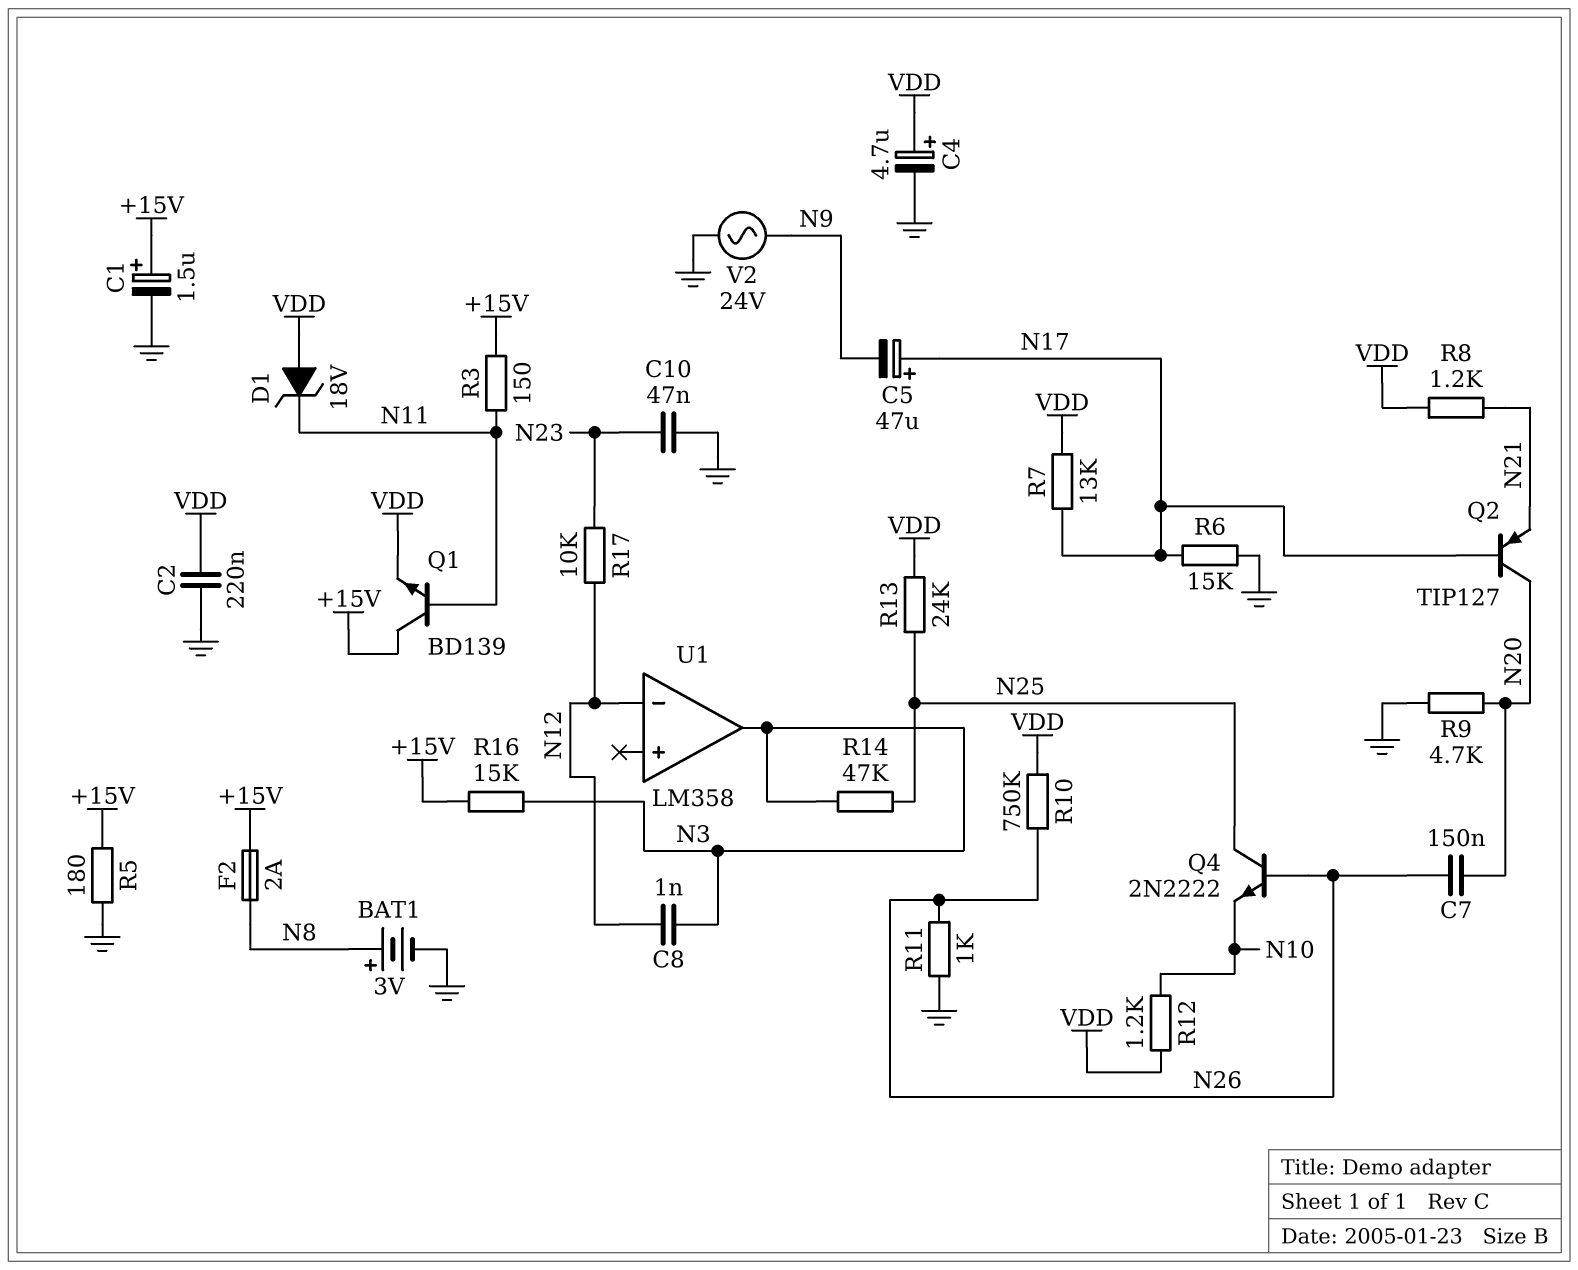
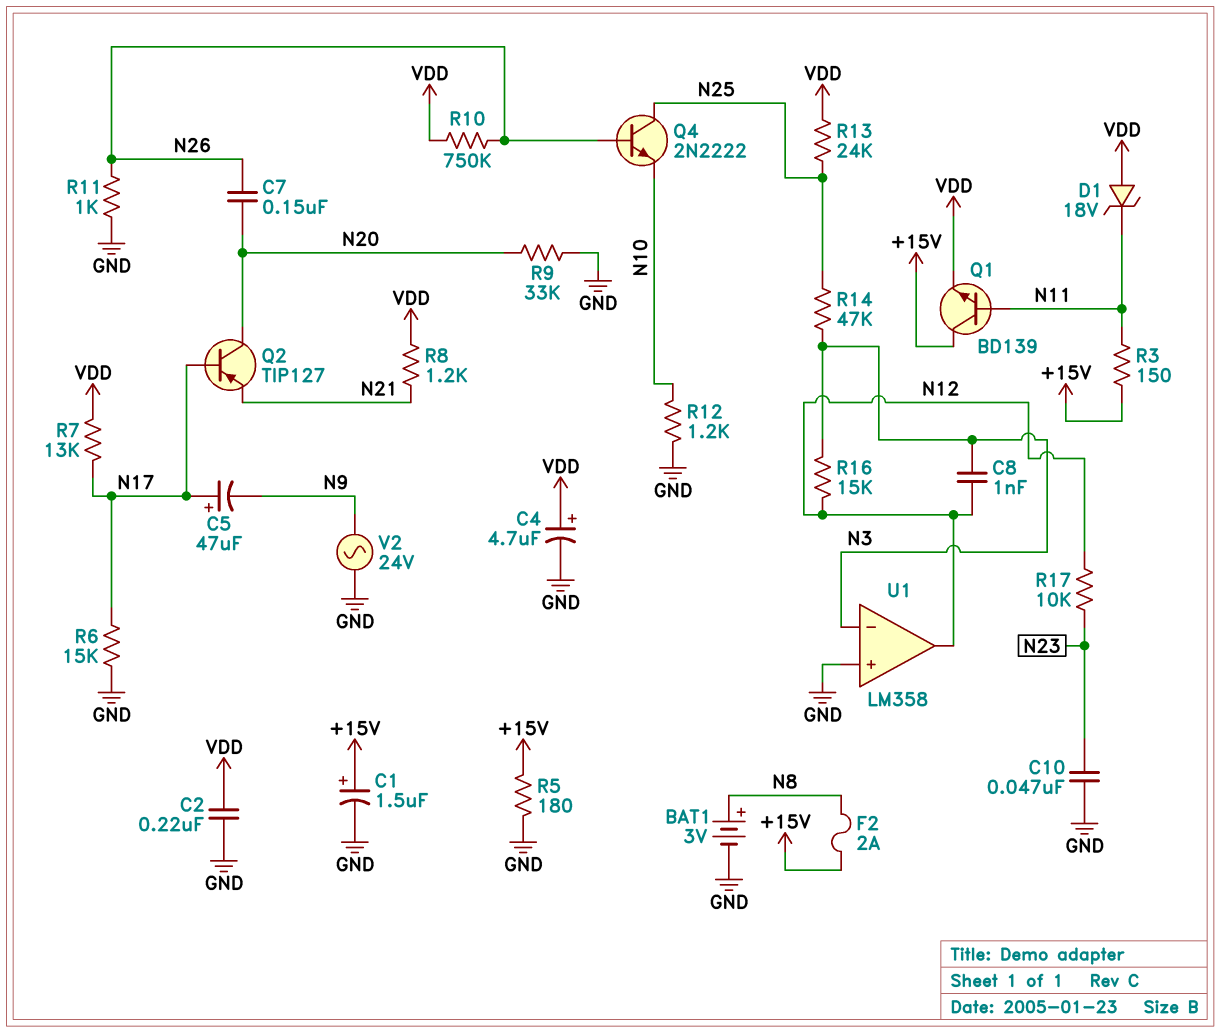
R9: 4.7k (GND, N20) -> 33k (GND, N20)
R12: 1.2k (N10, VDD) -> 1.2k (GND, N10)
R16: 15k (+15V, N3) -> 15k (N3, N12)
U1 pin in+: none -> GND
U1 pin in-: N12 -> N3
U1 pin out: N3 -> N12

